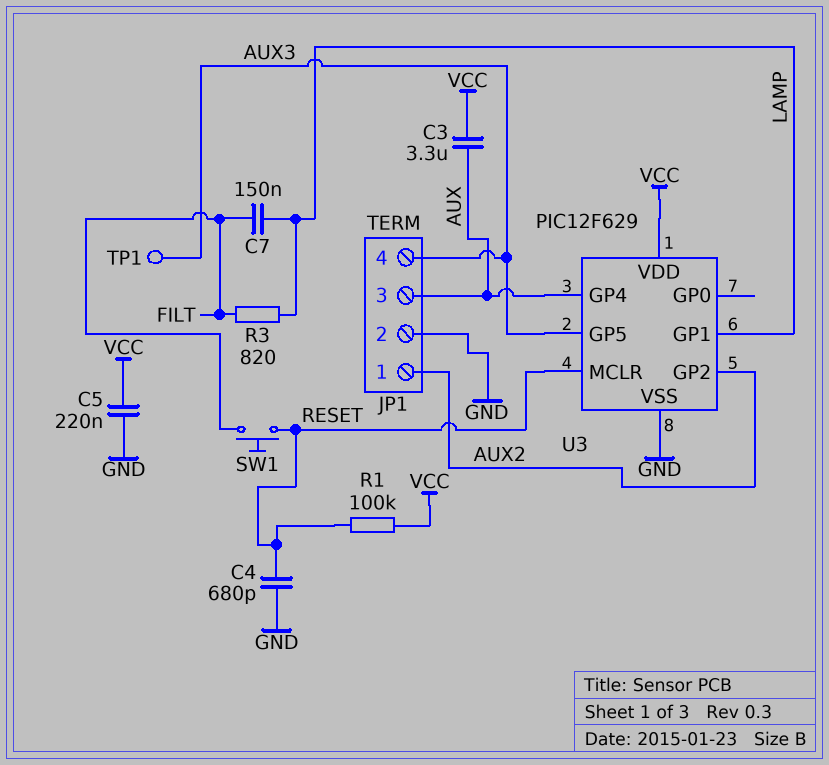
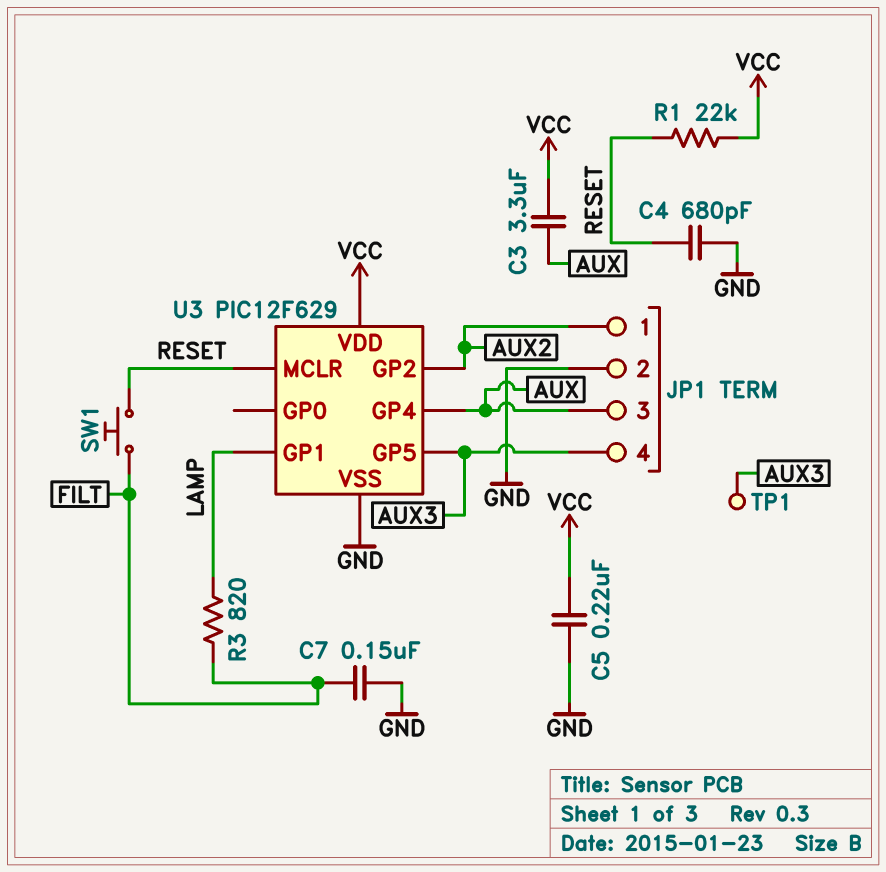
C7: 150nF (FILT, LAMP) -> 150nF (FILT, GND)
R1: 100k (RESET, VCC) -> 22k (RESET, VCC)

